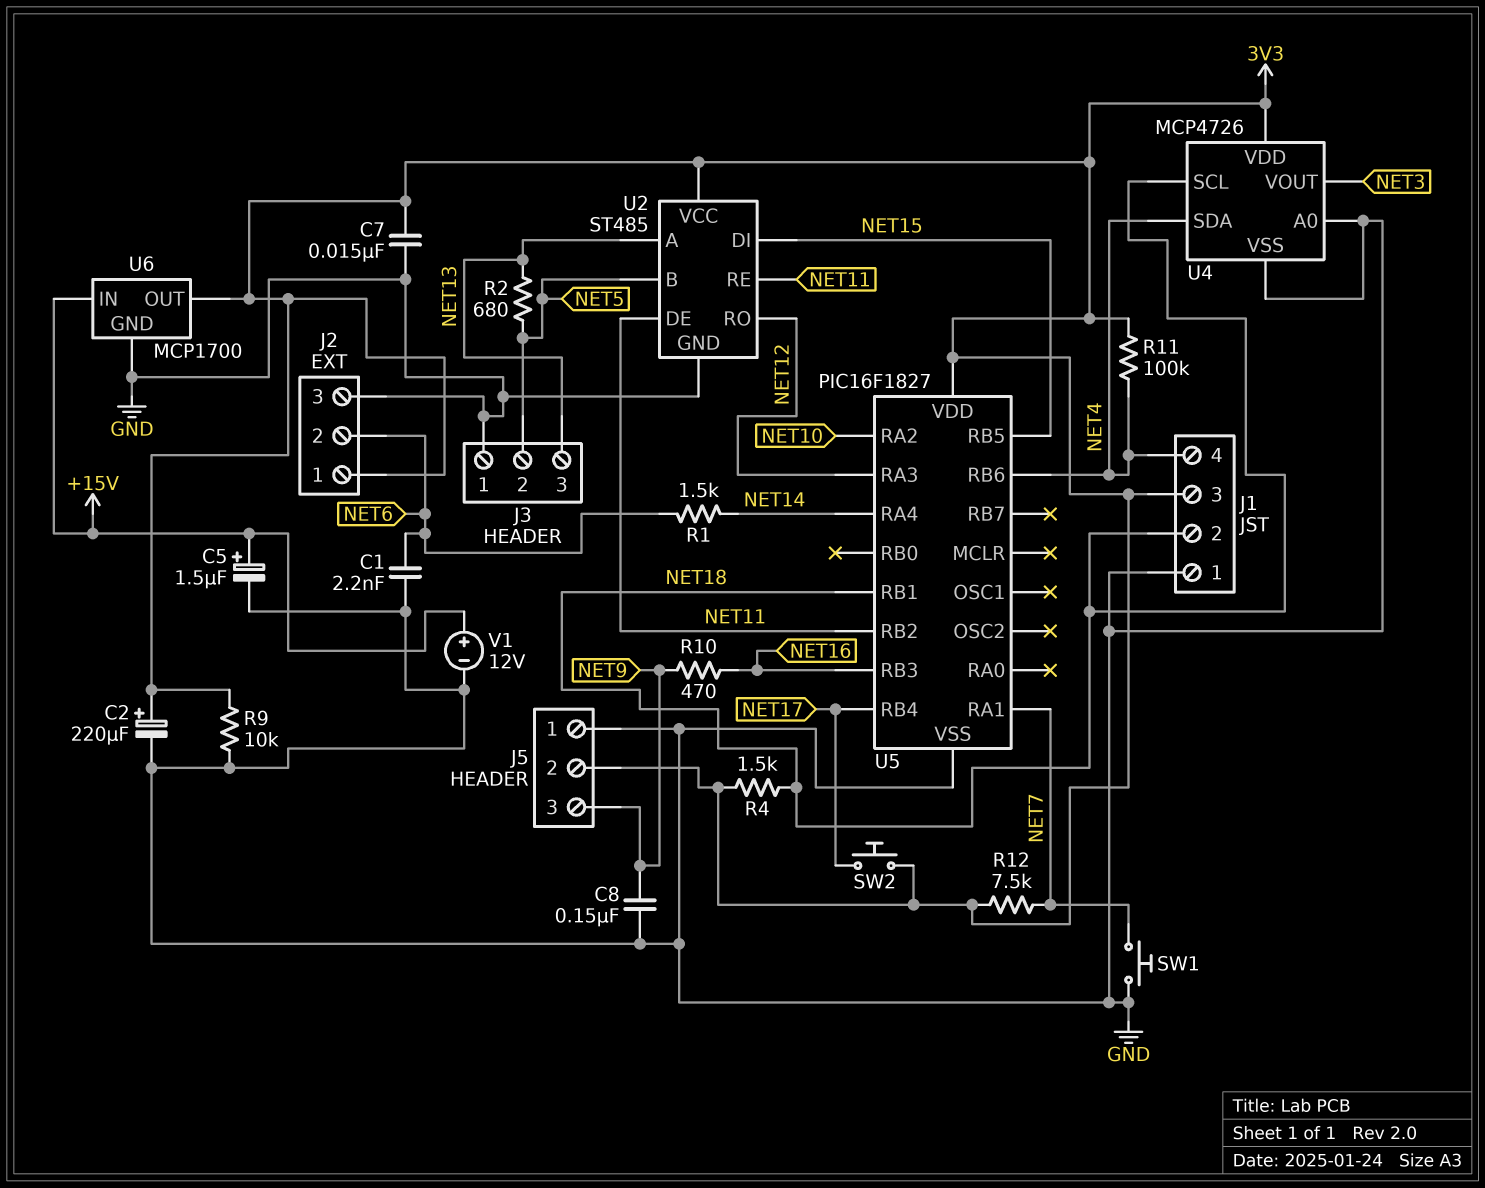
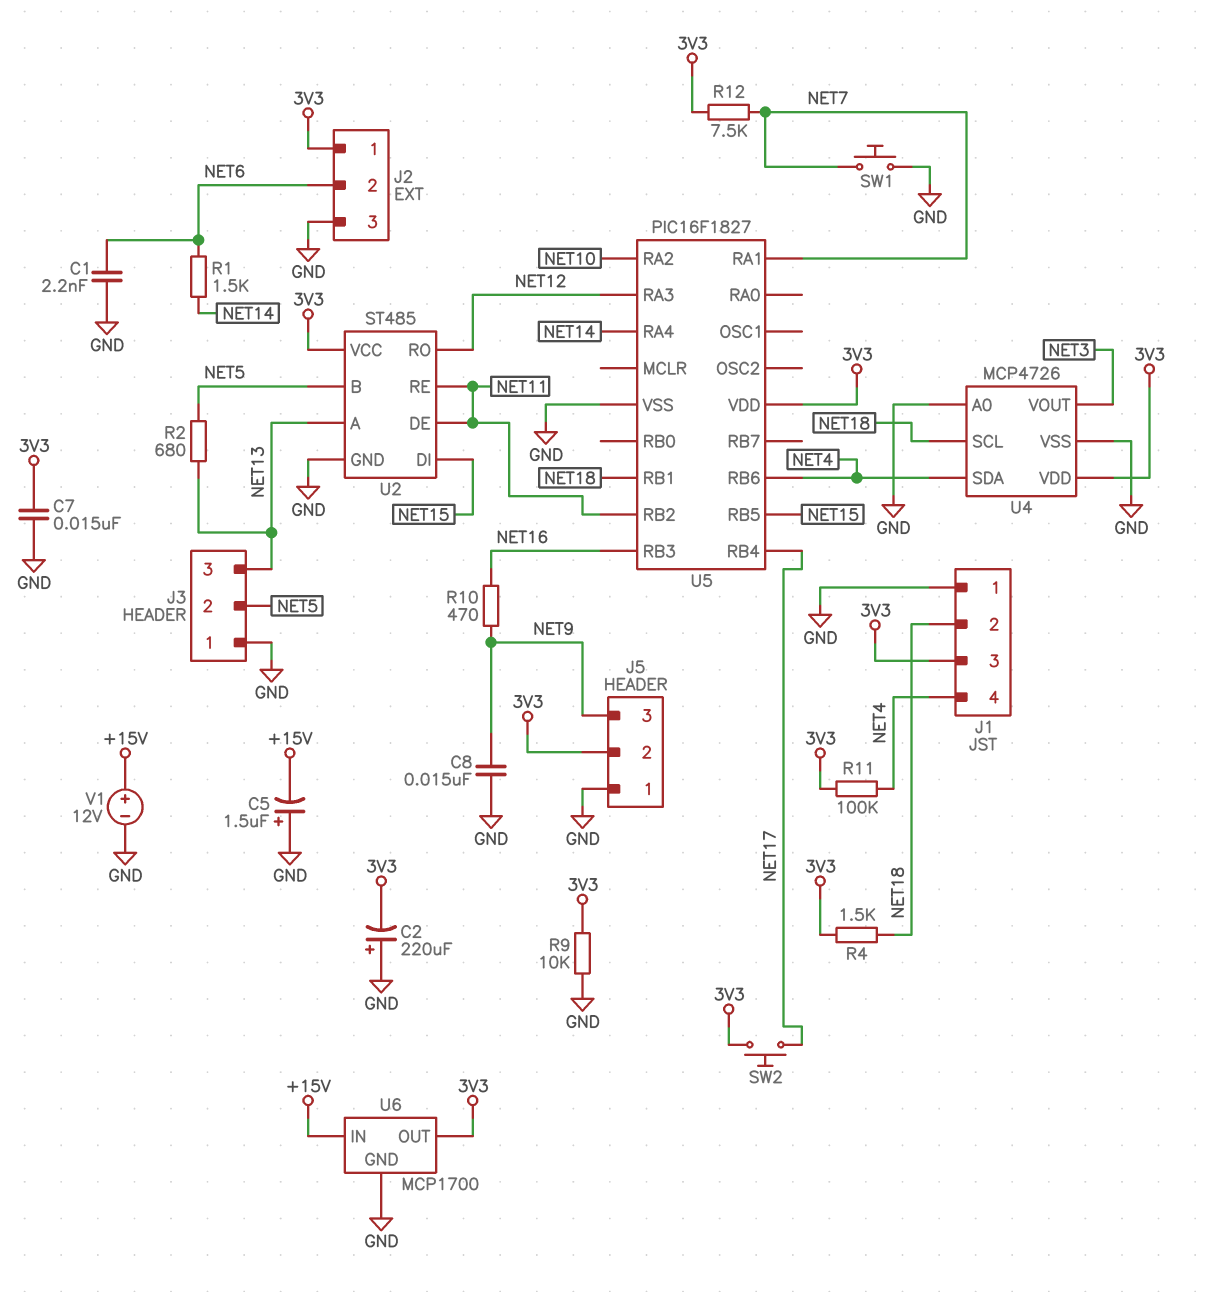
C2: 220uF (plus 3V3, minus GND) -> 220uF (plus GND, minus 3V3)
C5: 1.5uF (plus +15V, minus GND) -> 1.5uF (plus GND, minus +15V)
C8: 150nF (GND, NET9) -> 15nF (GND, NET9)

